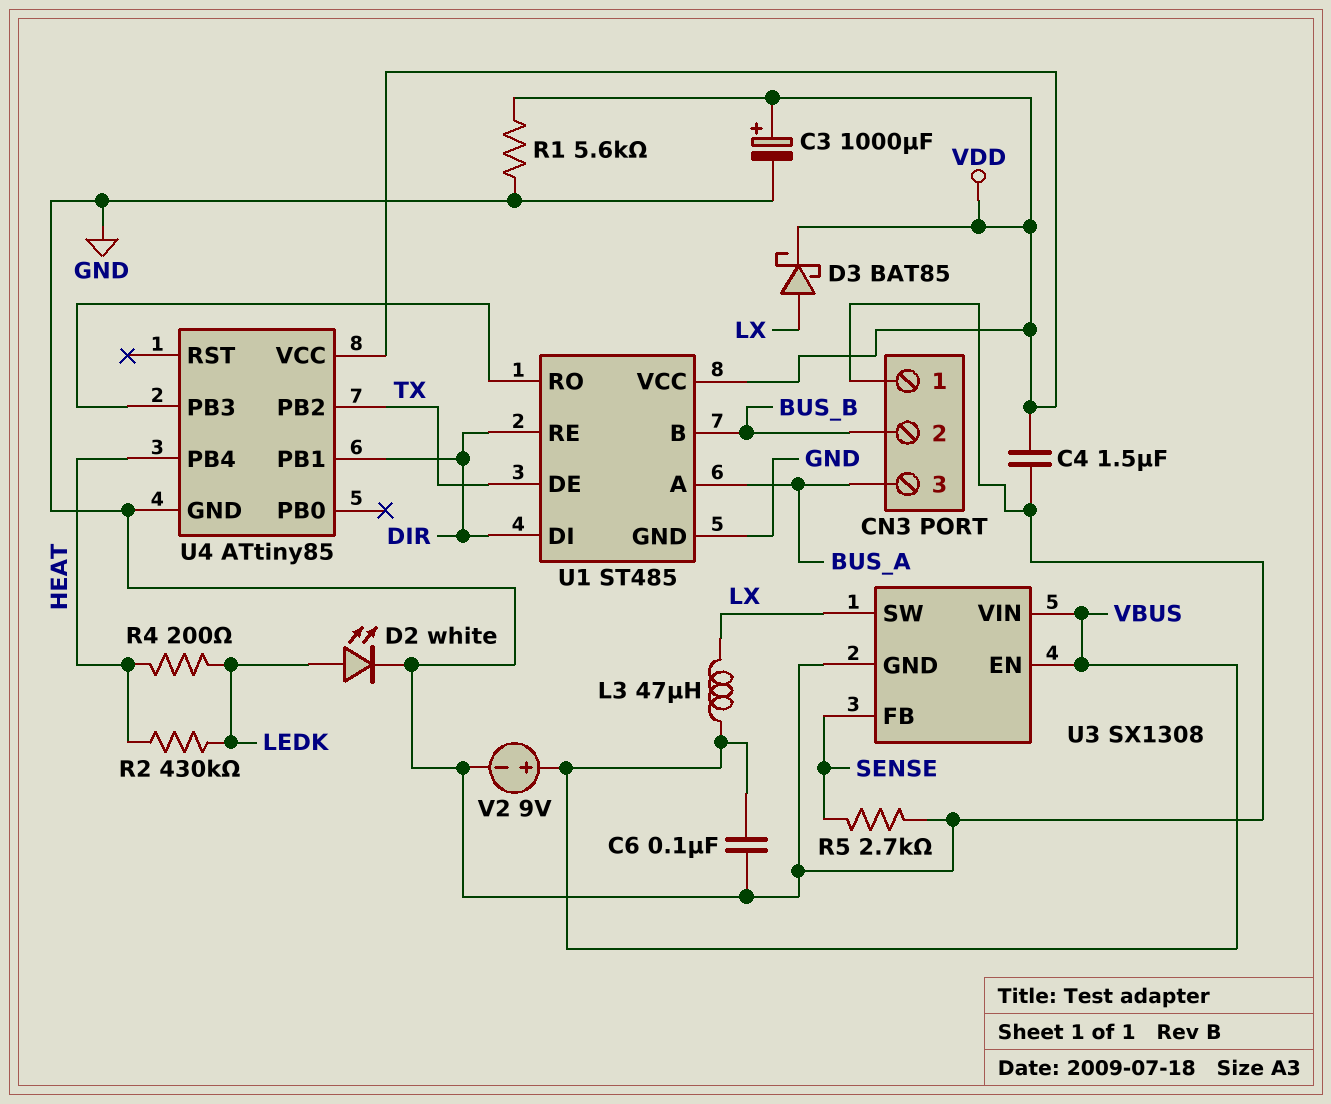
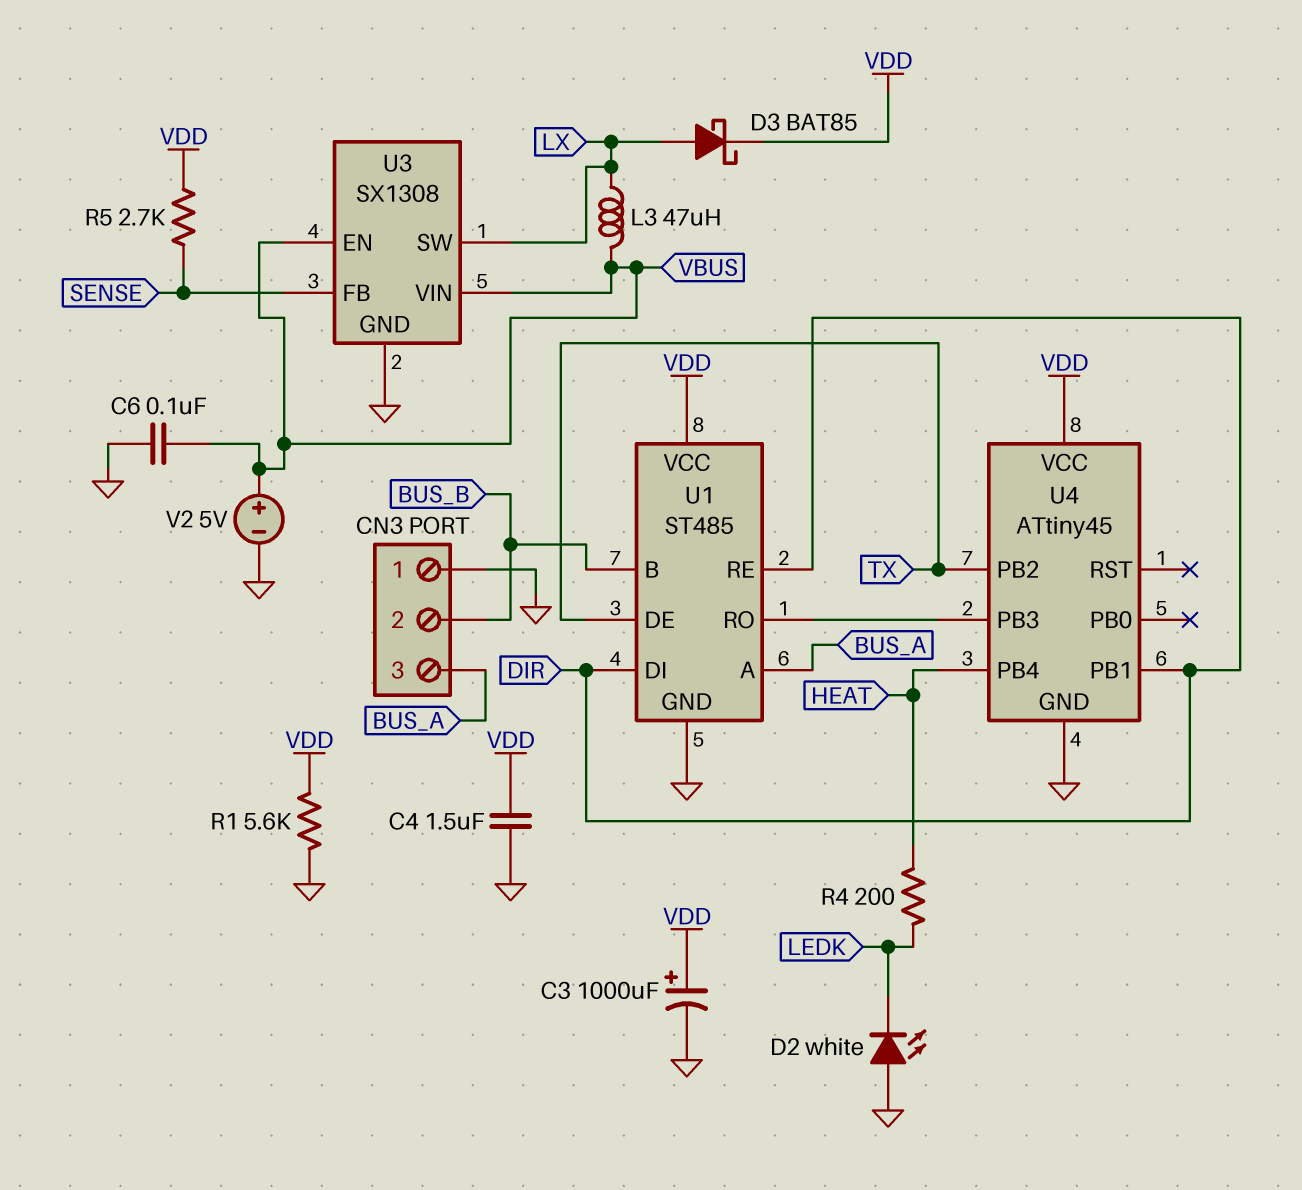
D2: LED white (A LEDK, K GND) -> LED white (A GND, K LEDK)
R2: 430k (HEAT, LEDK) -> none
R5: 2.7k (GND, SENSE) -> 2.7k (SENSE, VDD)
U4: ATtiny85 -> ATtiny45
V2: 9V (plus VBUS, minus GND) -> 5V (plus VBUS, minus GND)

